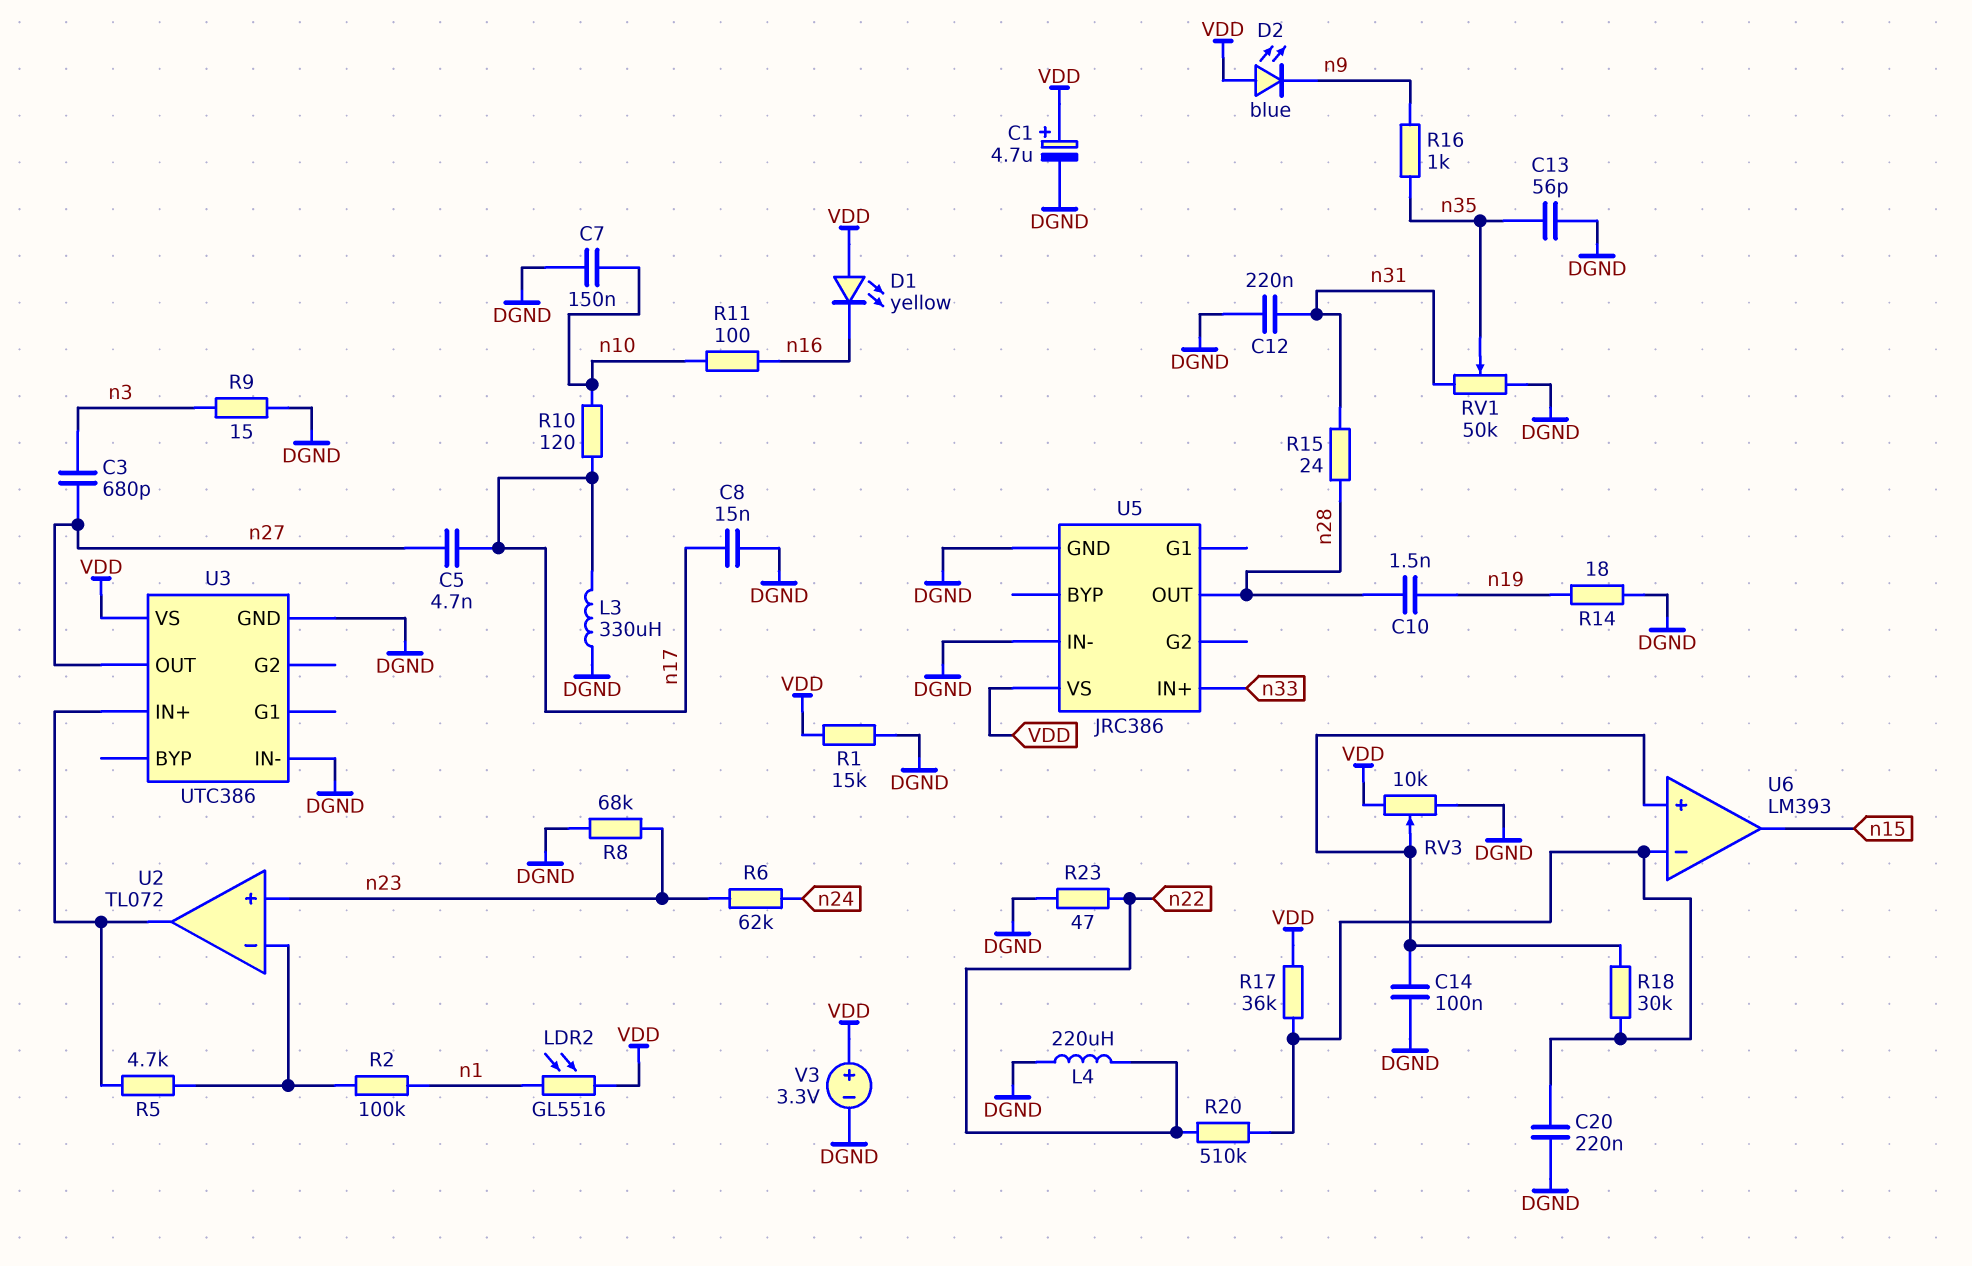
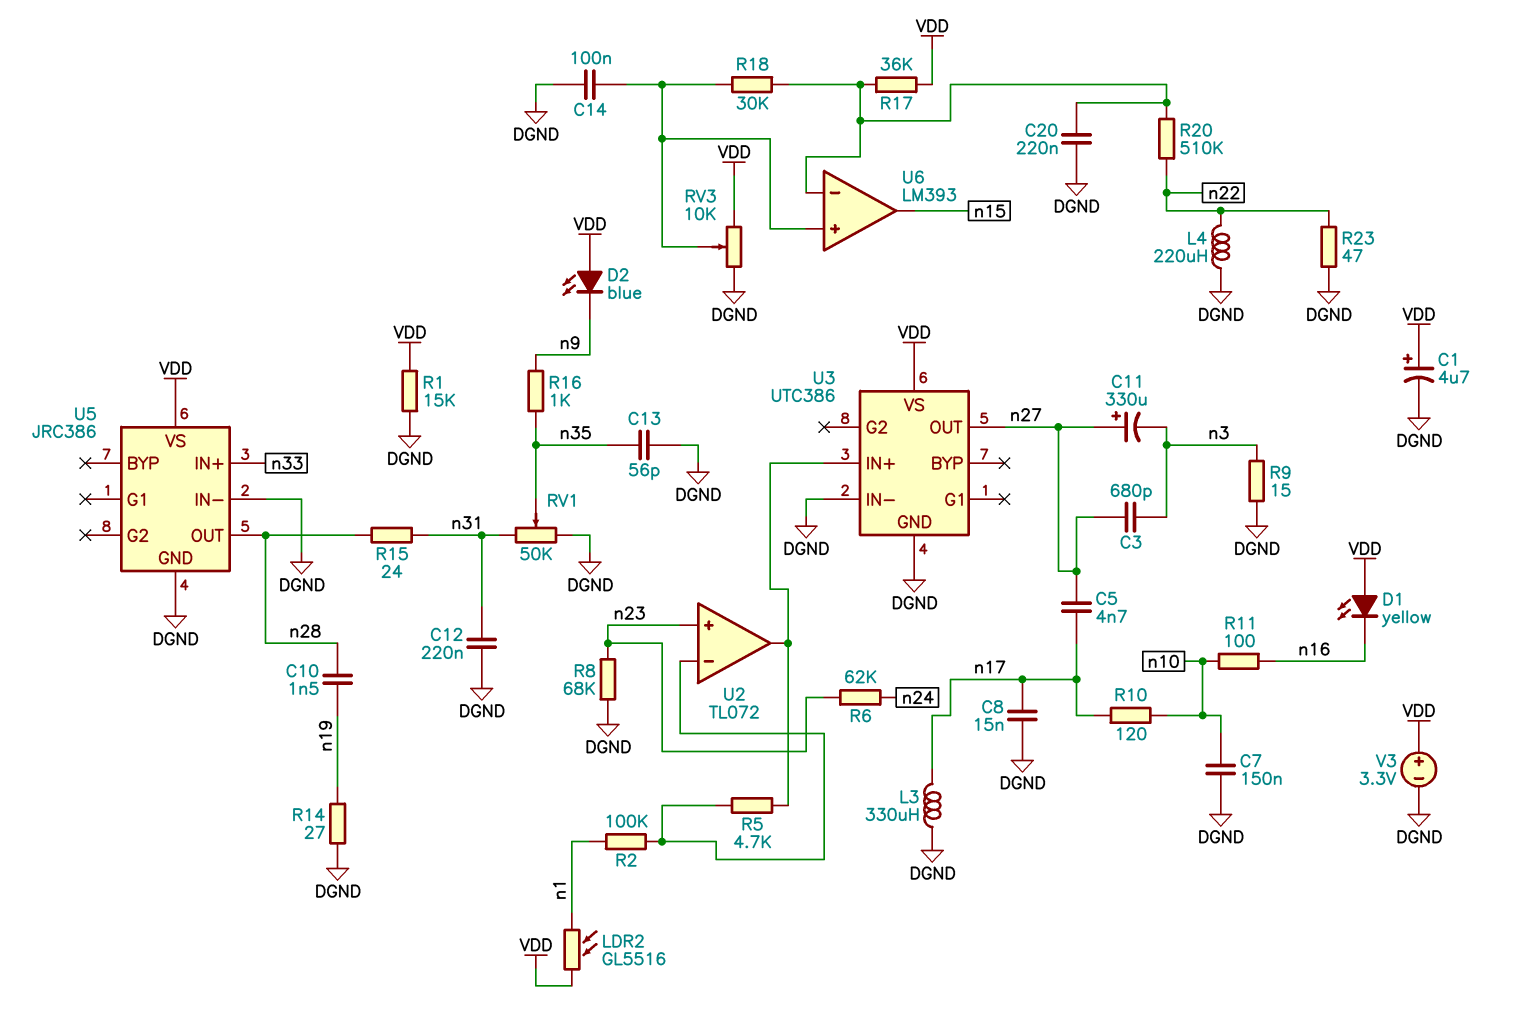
C11: none -> 330uF (plus n27, minus n3)
R14: 18 (DGND, n19) -> 27 (DGND, n19)

